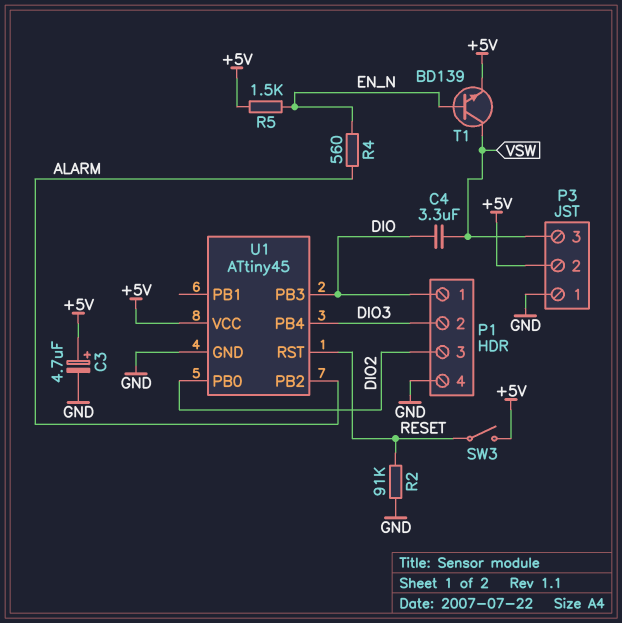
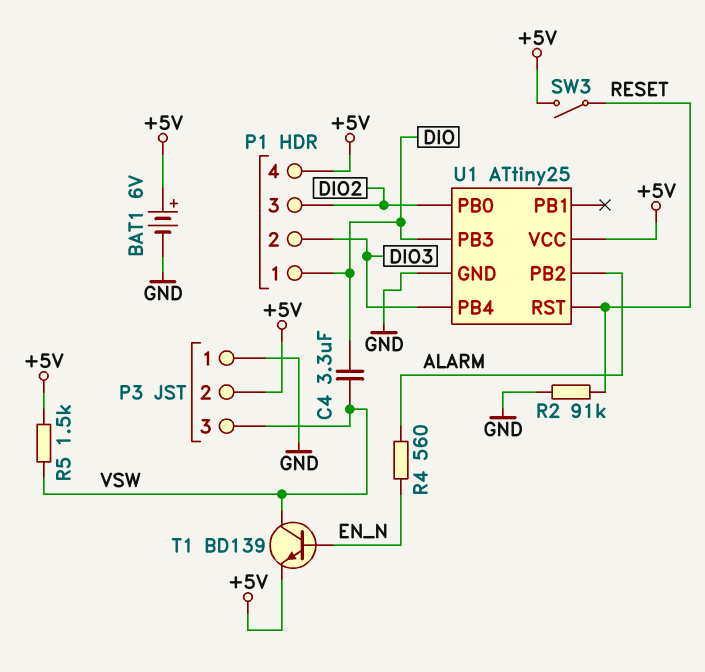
BAT1: none -> 6V (plus +5V, minus GND)
C3: 4.7uF (plus +5V, minus GND) -> none
P1 pin 4: GND -> +5V
R5: 1.5k (+5V, EN_N) -> 1.5k (+5V, VSW)
U1: ATtiny45 -> ATtiny25

